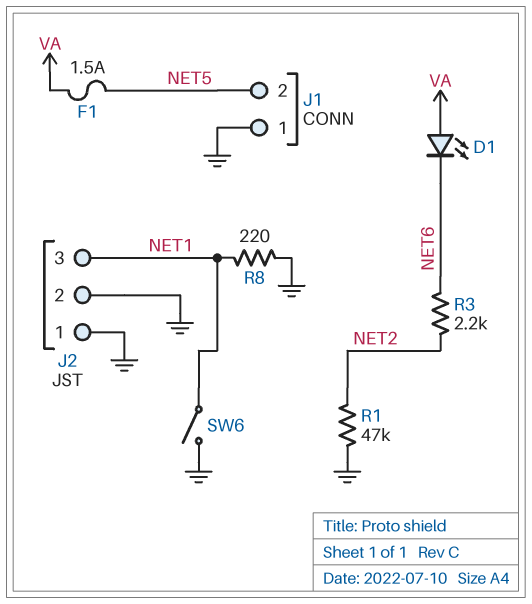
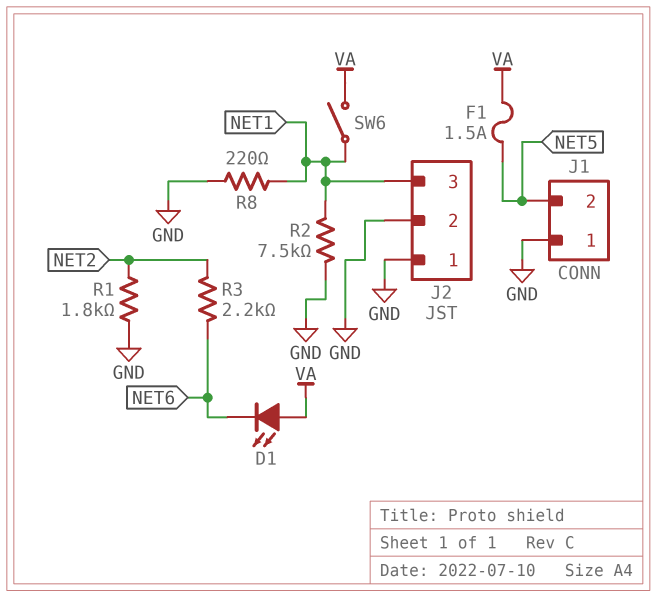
R1: 47k (GND, NET2) -> 1.8k (GND, NET2)
R2: none -> 7.5k (GND, NET1)
SW6: switch (GND, NET1) -> switch (NET1, VA)

